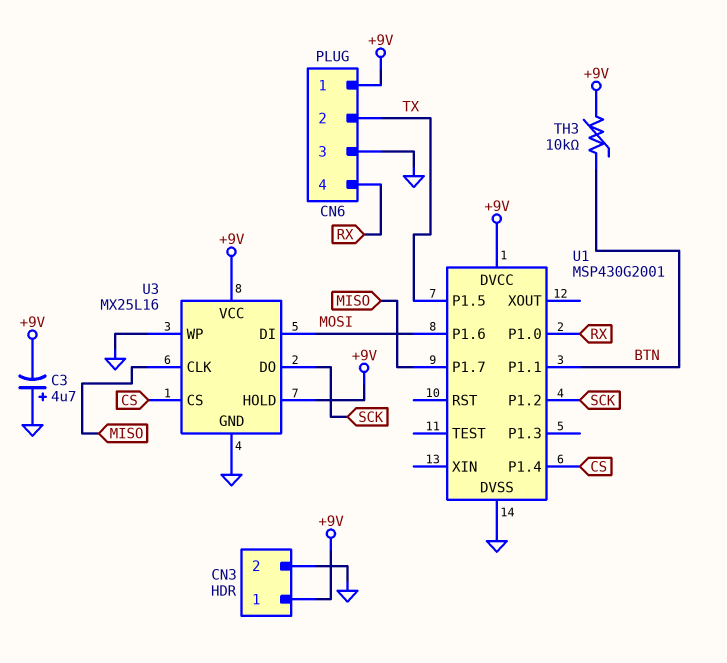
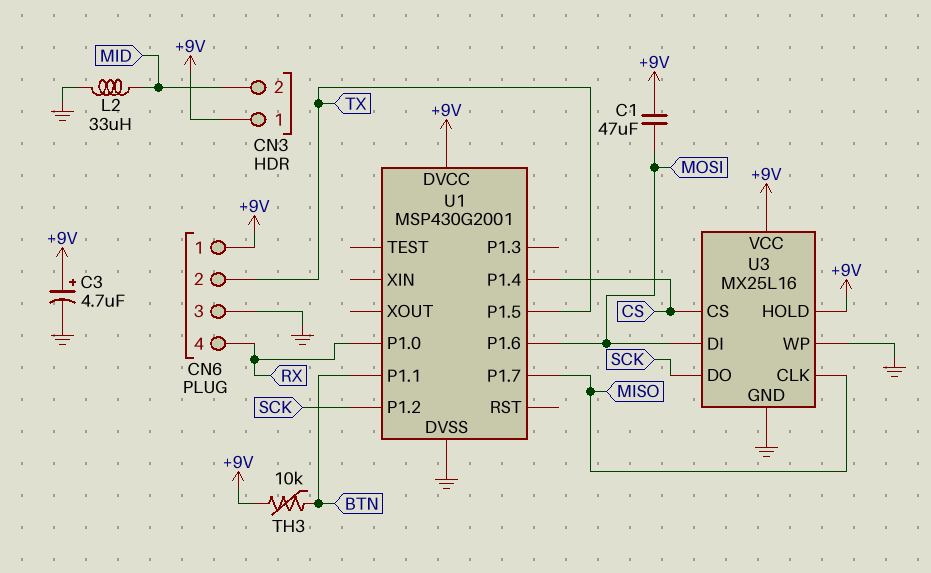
C1: none -> 47uF (+9V, MOSI)
C3: 4.7uF (plus GND, minus +9V) -> 4.7uF (plus +9V, minus GND)
CN3 pin 2: GND -> MID
L2: none -> 33uH (GND, MID)

